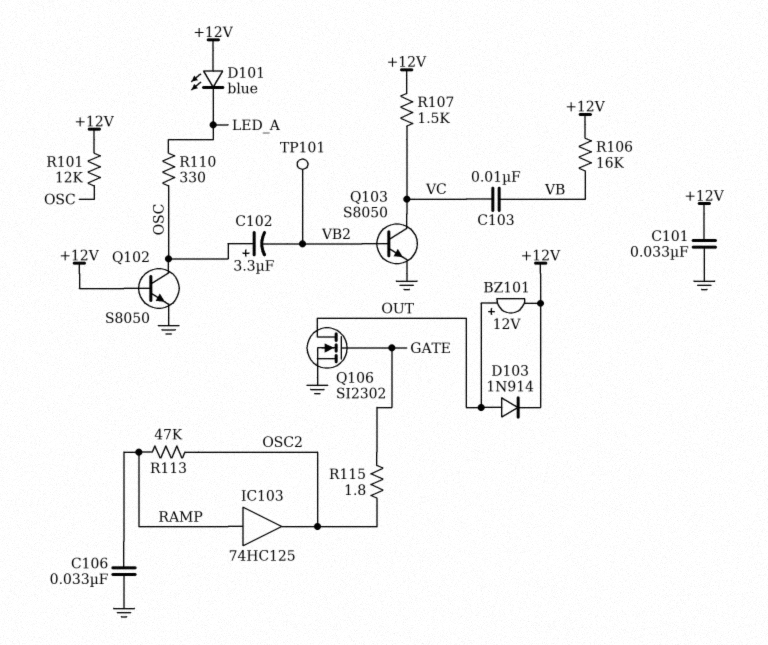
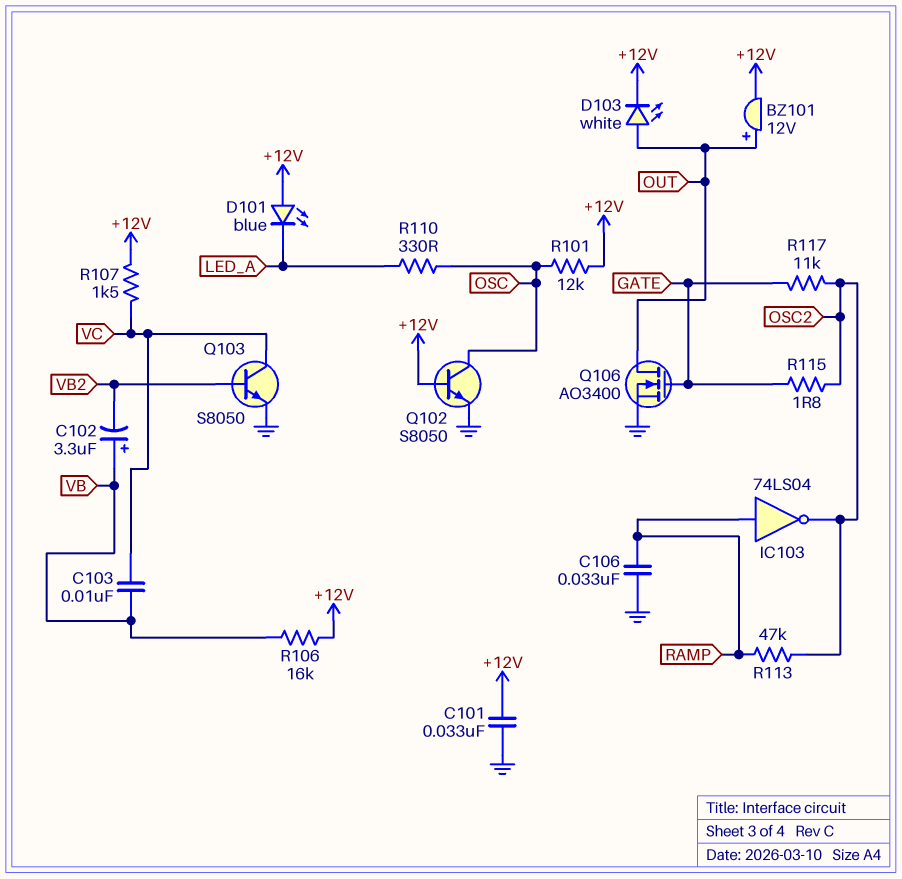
C102: 3.3uF (plus OSC, minus VB2) -> 3.3uF (plus VB, minus VB2)
D103: diode 1N914 (A OUT, K +12V) -> LED white (A OUT, K +12V)
IC103: buffer 74HC125 (in RAMP, out OSC2) -> NOT 74LS04 (in RAMP, out OSC2)
Q106: NMOS SI2302 (G GATE, D OUT, S GND) -> NMOS AO3400 (G GATE, D OUT, S GND)
R117: none -> 11k (GATE, OSC2)
TP101: test point (VB2) -> none

